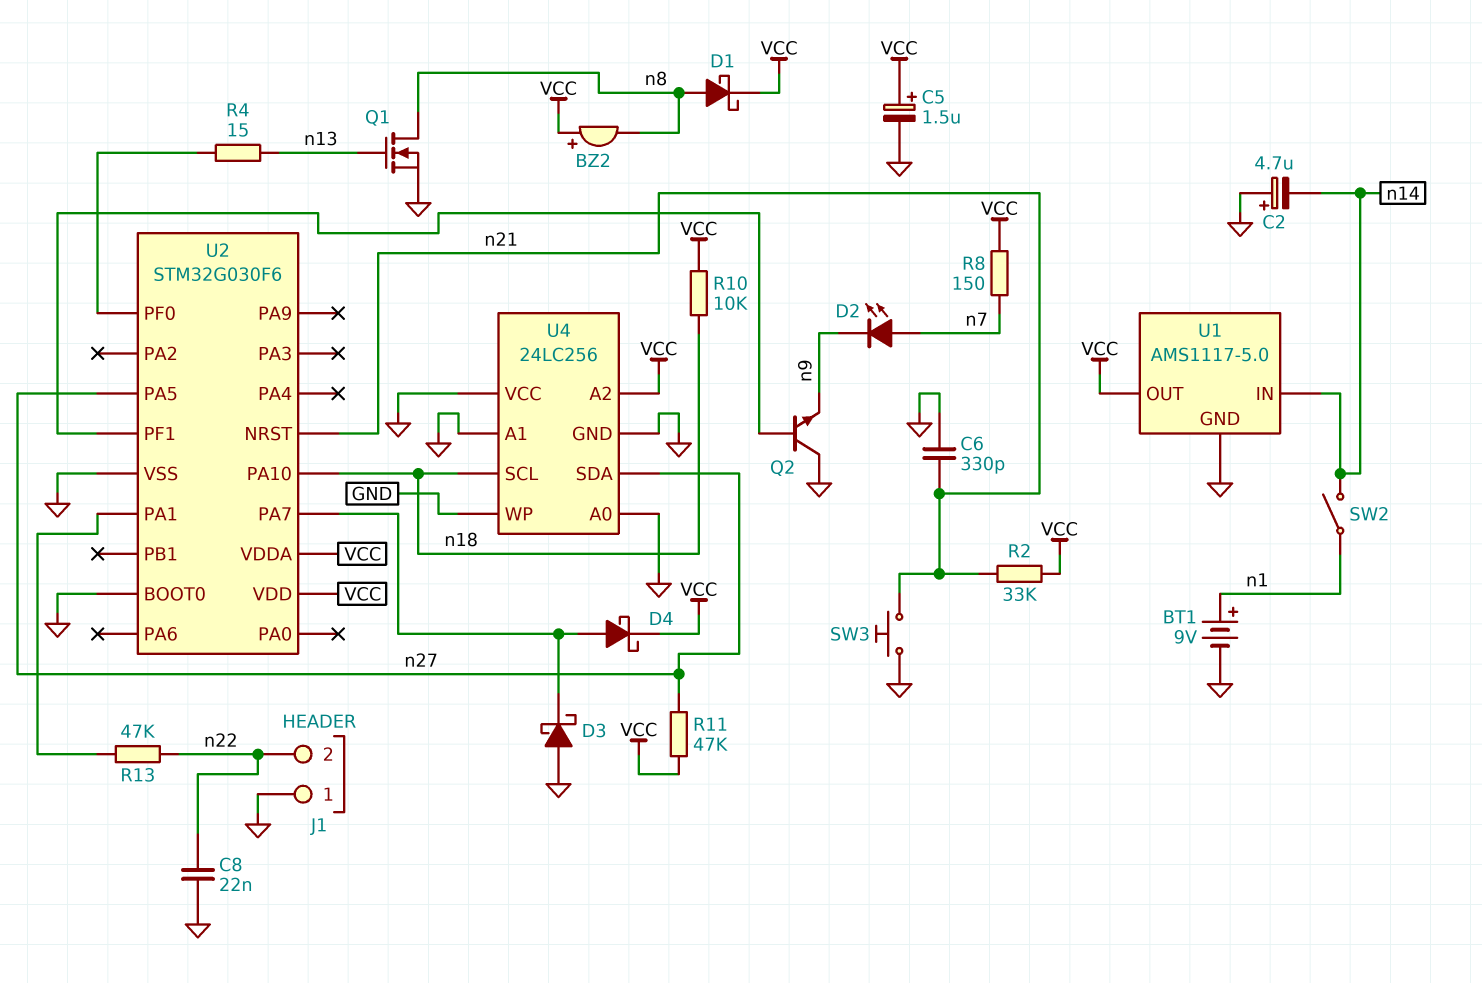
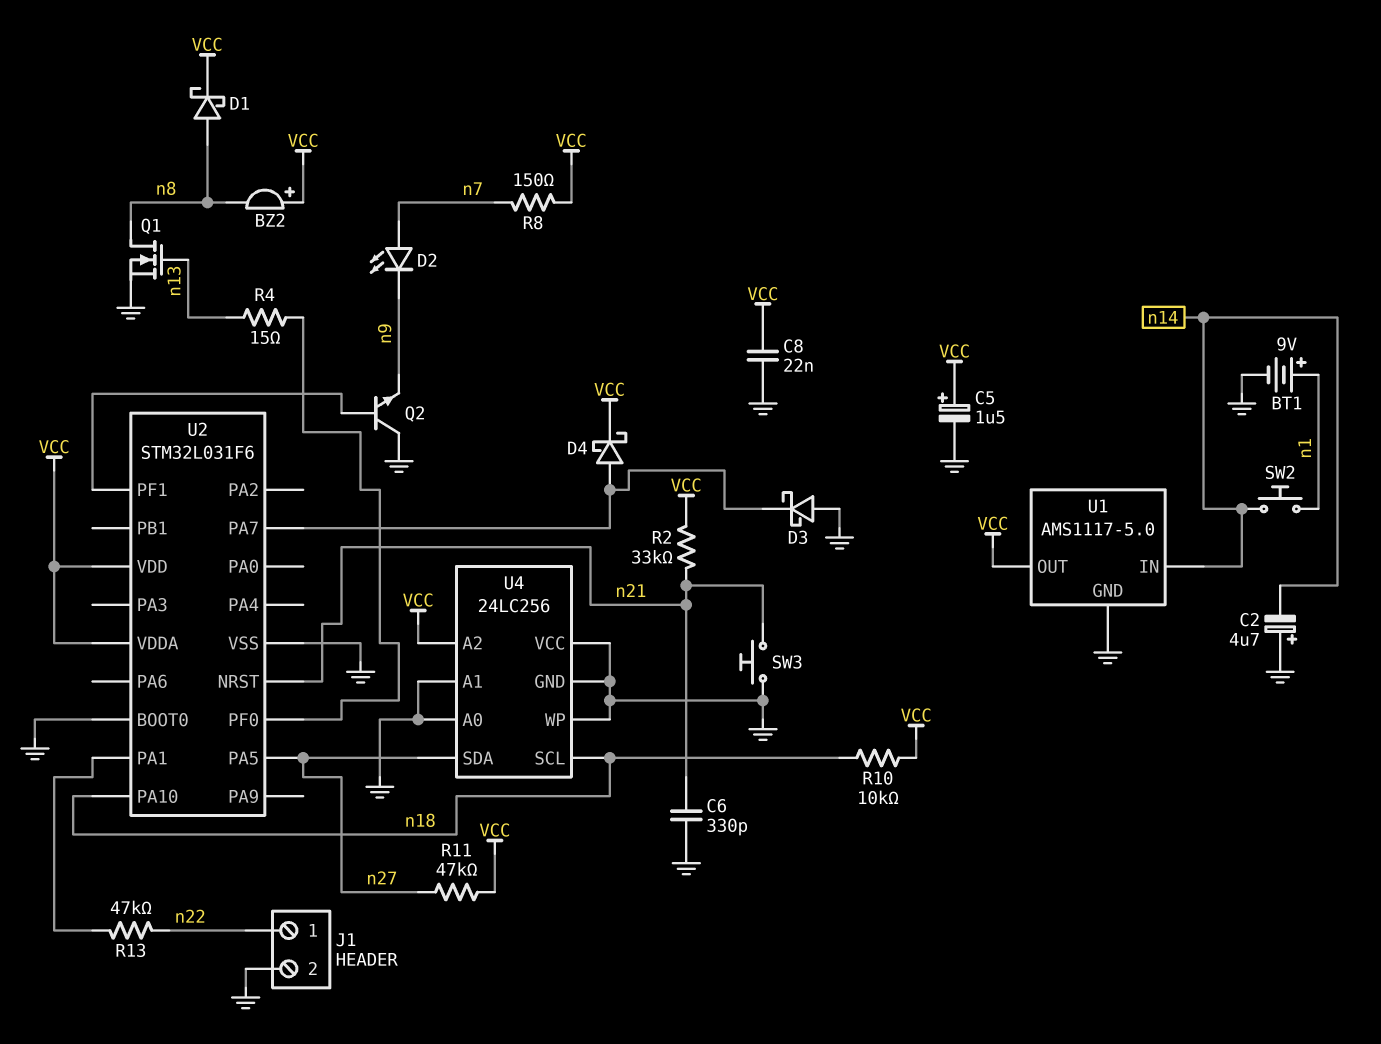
C8: 22nF (GND, n22) -> 22nF (GND, VCC)
J1 pin 1: GND -> n22
J1 pin 2: n22 -> GND
SW2: switch (n1, n14) -> button (n1, n14)
U2: STM32G030F6 -> STM32L031F6

